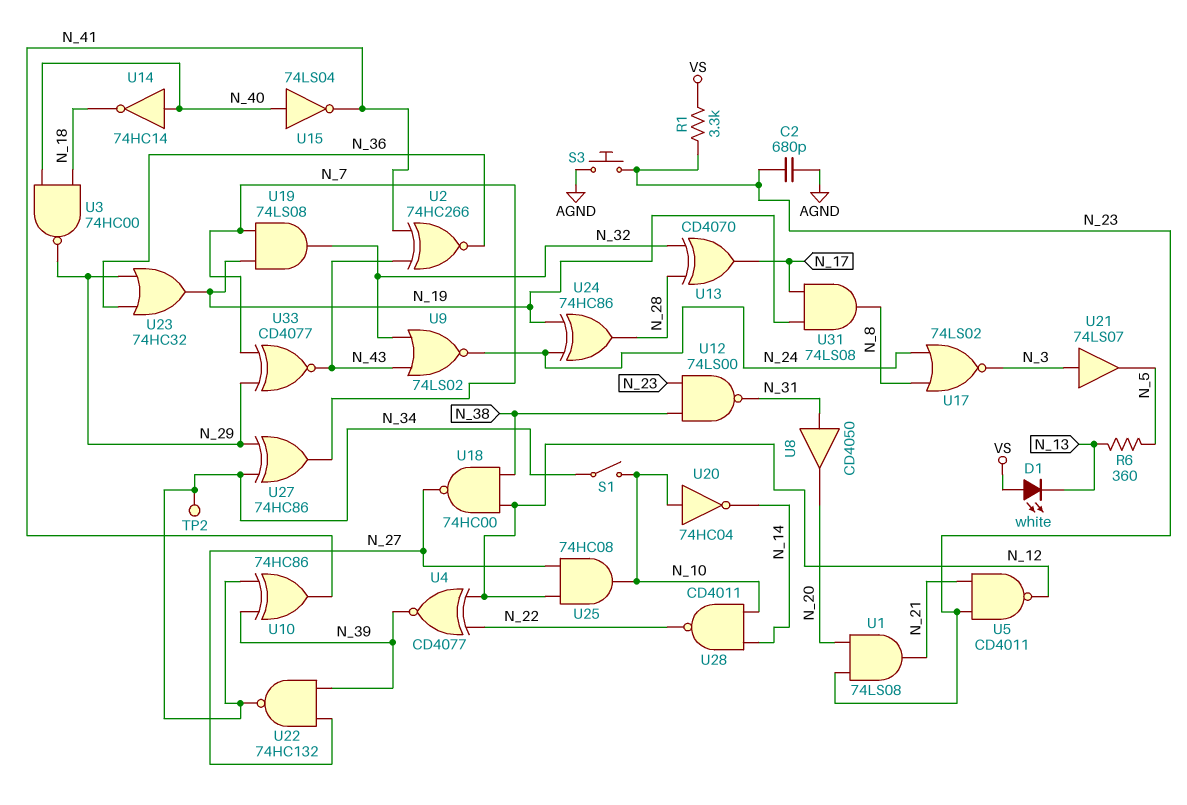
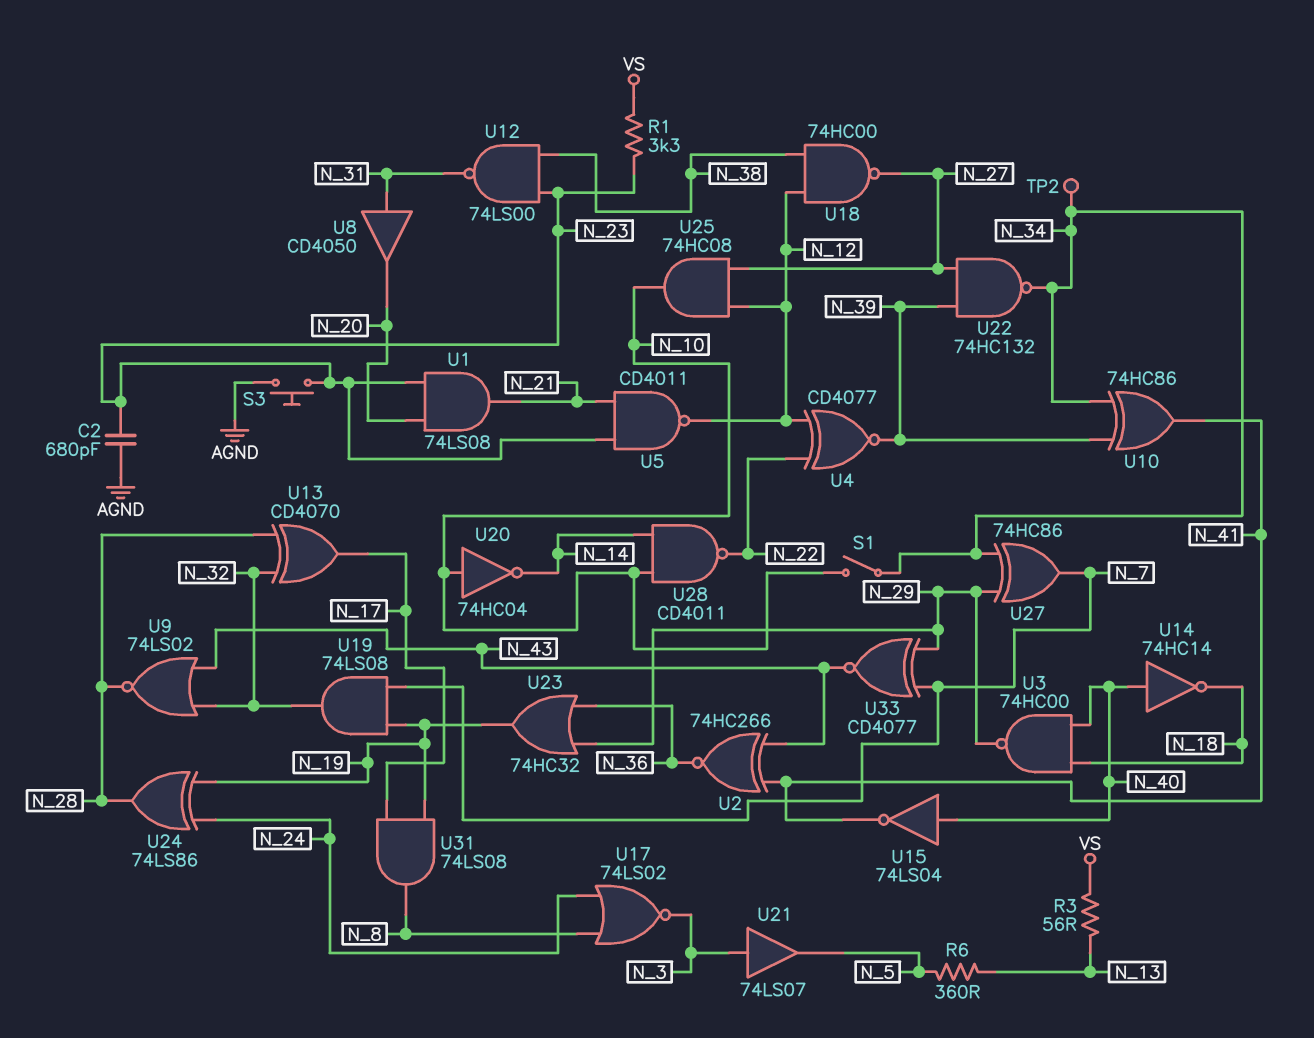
D1: LED white (A VS, K N_13) -> none
R3: none -> 56 (N_13, VS)
U9: NOR 74LS02 (in N_32, in N_43, out N_24) -> NOR 74LS02 (in N_32, in N_43, out N_28)
U24: XOR 74HC86 (in N_19, in N_24, out N_28) -> XOR 74LS86 (in N_19, in N_24, out N_28)

